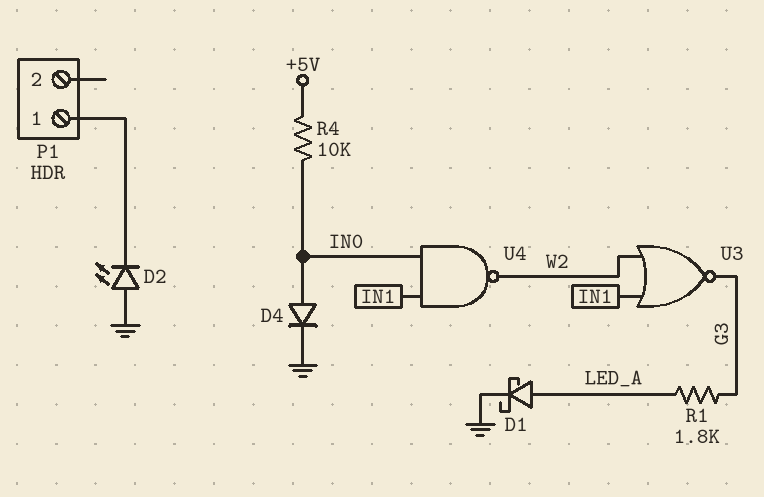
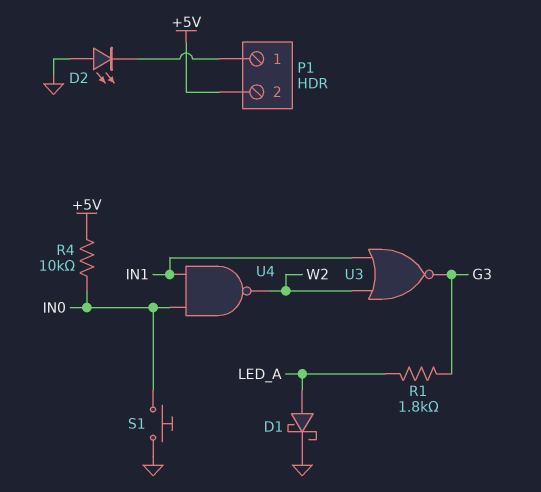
D4: diode (A IN0, K GND) -> none
P1 pin 2: none -> +5V
S1: none -> button (GND, IN0)

